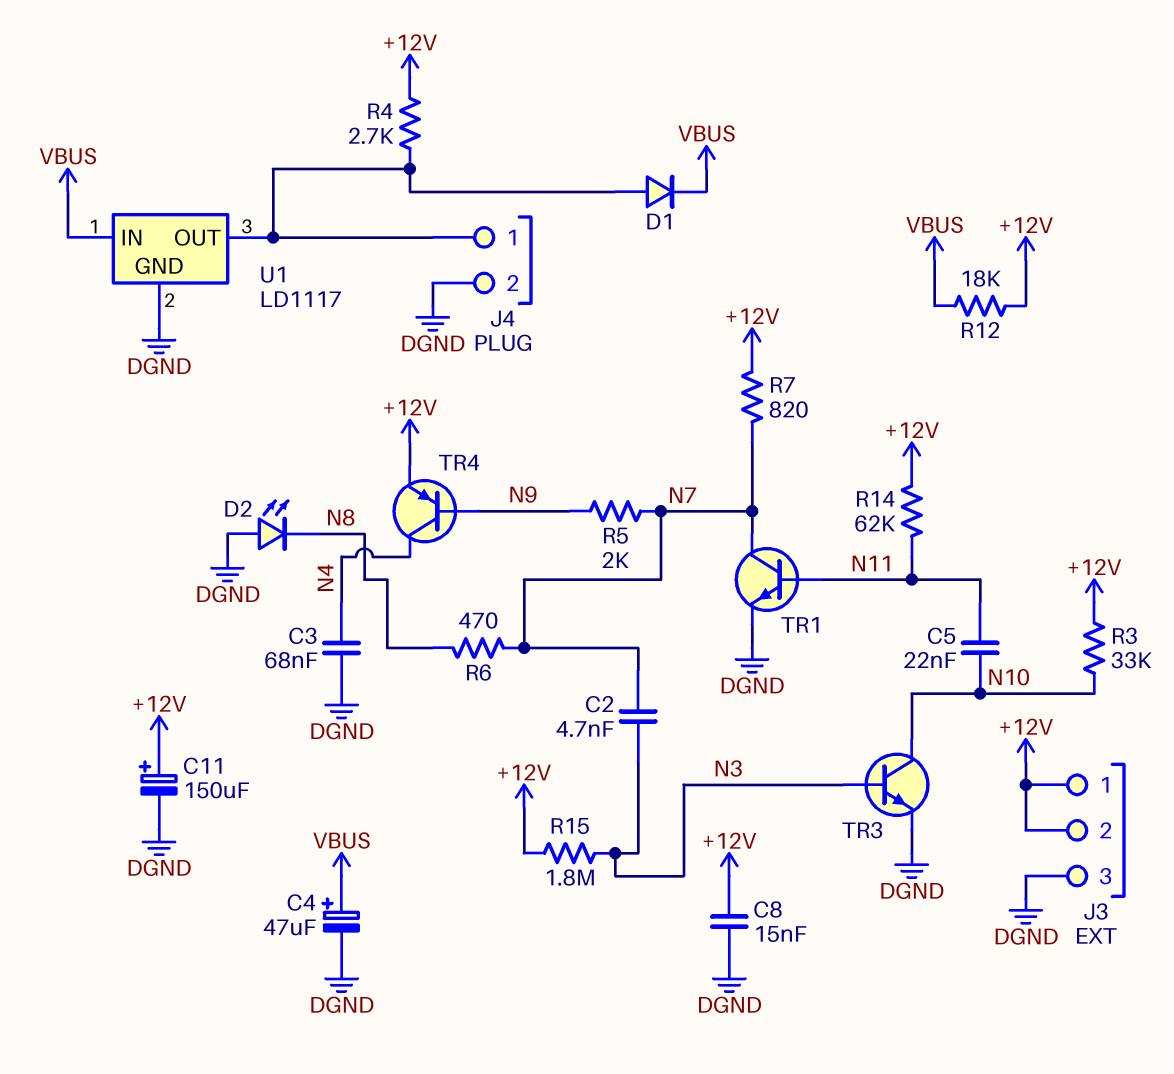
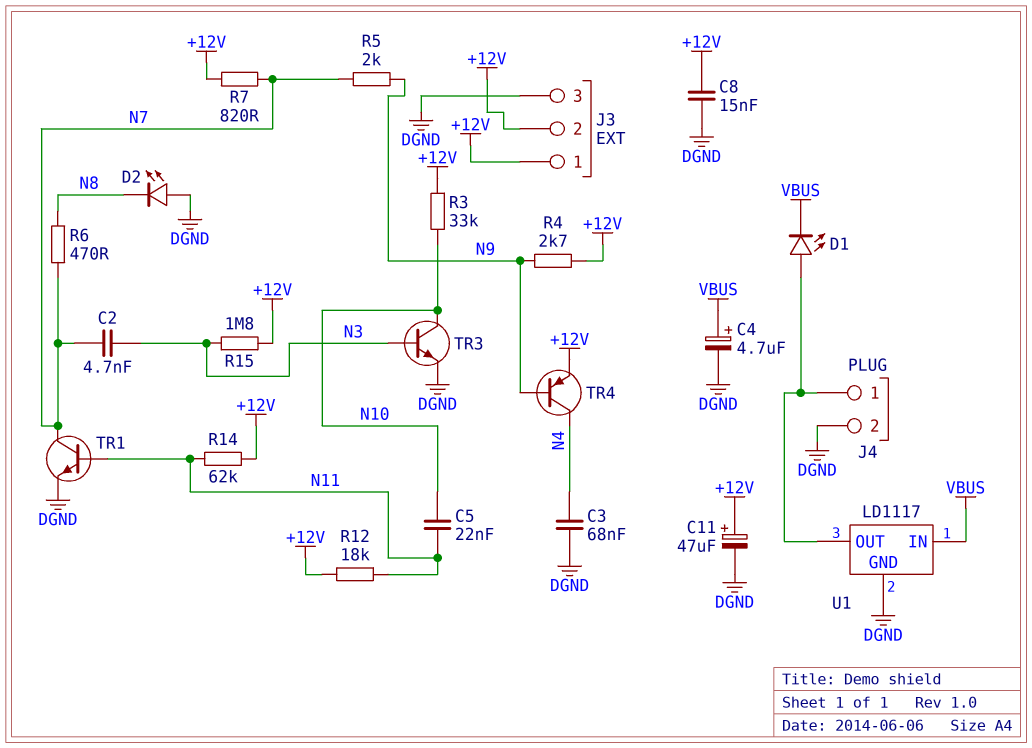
C4: 47uF (plus VBUS, minus DGND) -> 4.7uF (plus VBUS, minus DGND)
C11: 150uF (plus +12V, minus DGND) -> 47uF (plus +12V, minus DGND)
D1: diode (A J4/1, K VBUS) -> LED (A J4/1, K VBUS)
R4: 2.7k (+12V, J4/1) -> 2.7k (+12V, N9)
R12: 18k (+12V, VBUS) -> 18k (+12V, N11)

